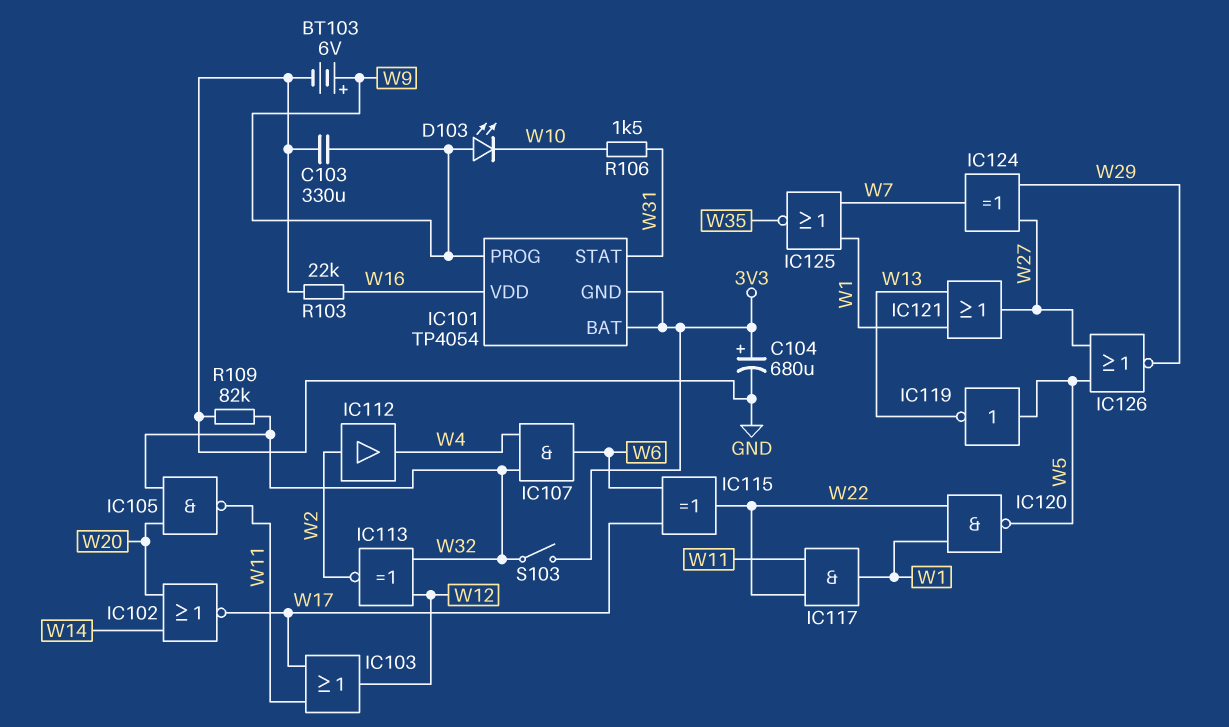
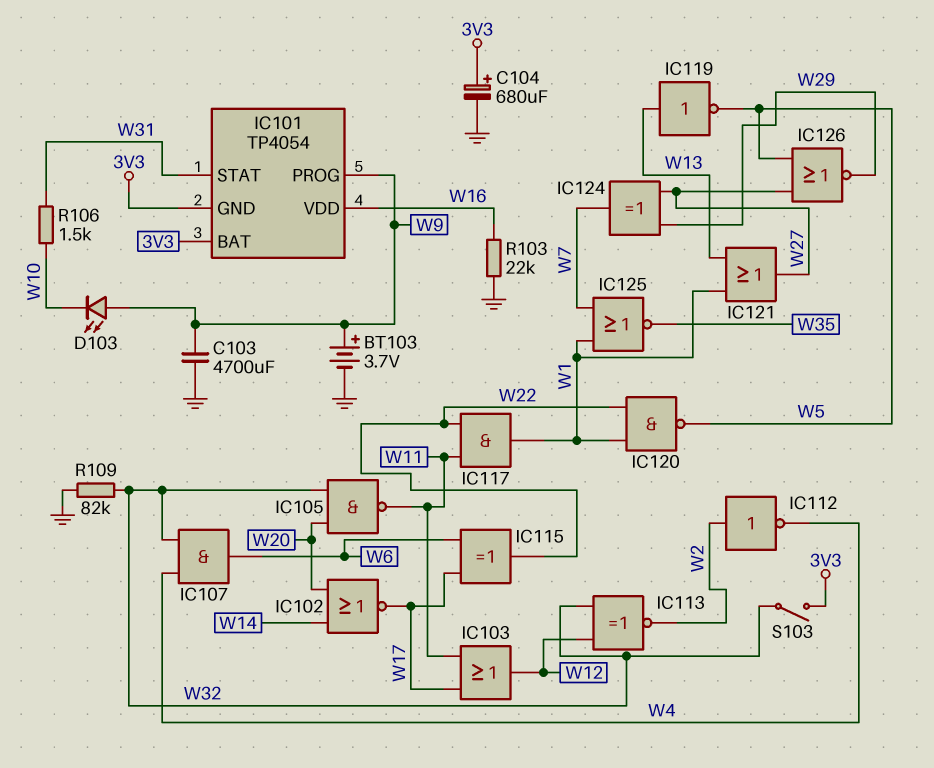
BT103: 6V (plus W9, minus GND) -> 3.7V (plus W9, minus GND)
C103: 330uF (GND, W9) -> 4700uF (GND, W9)
IC112: buffer (in W2, out W4) -> NOT (in W2, out W4)
IC119: NOT (in W5, out W13) -> NOT (in W13, out W5)

